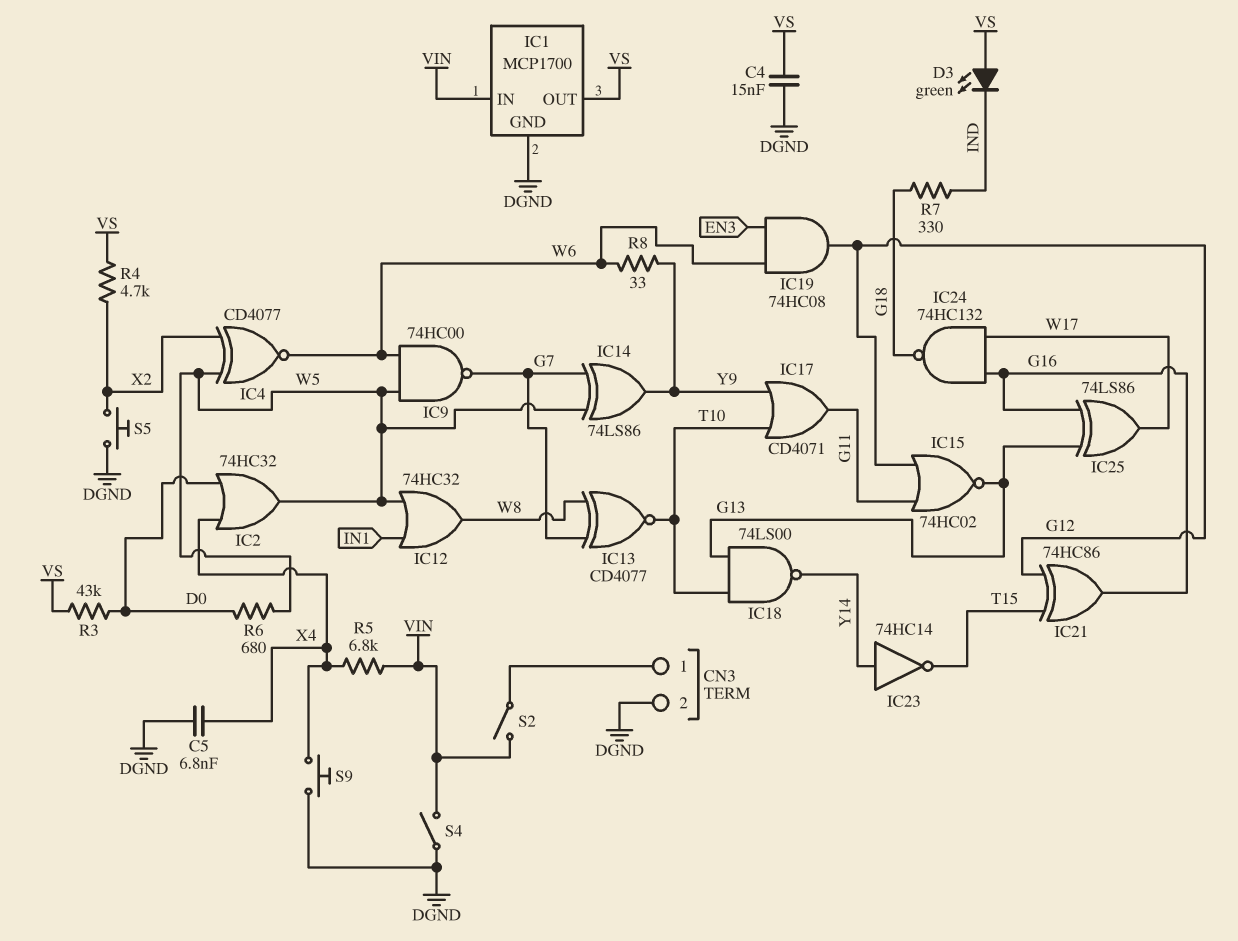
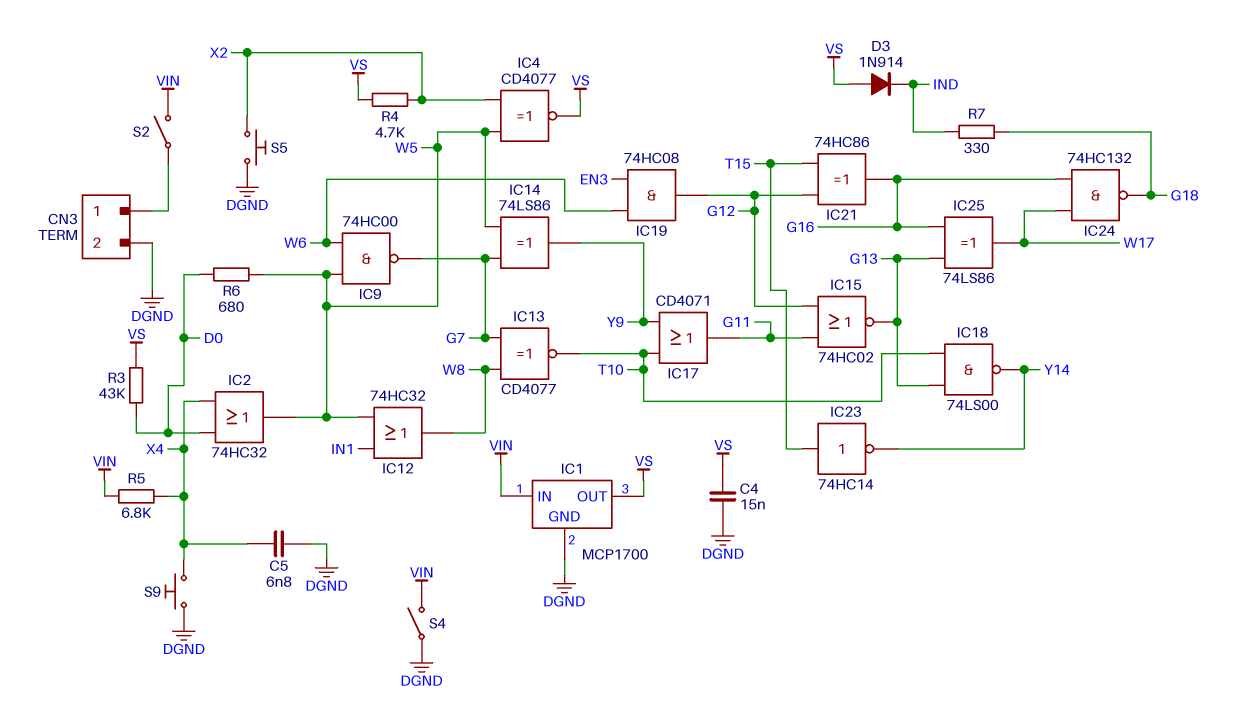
D3: LED green (A VS, K IND) -> diode 1N914 (A VS, K IND)
IC4: XNOR CD4077 (in W5, in X2, out W6) -> XNOR CD4077 (in W5, in X2, out VS)
IC23: NOT 74HC14 (in Y14, out T15) -> NOT 74HC14 (in T15, out Y14)
R8: 33 (W6, Y9) -> none

